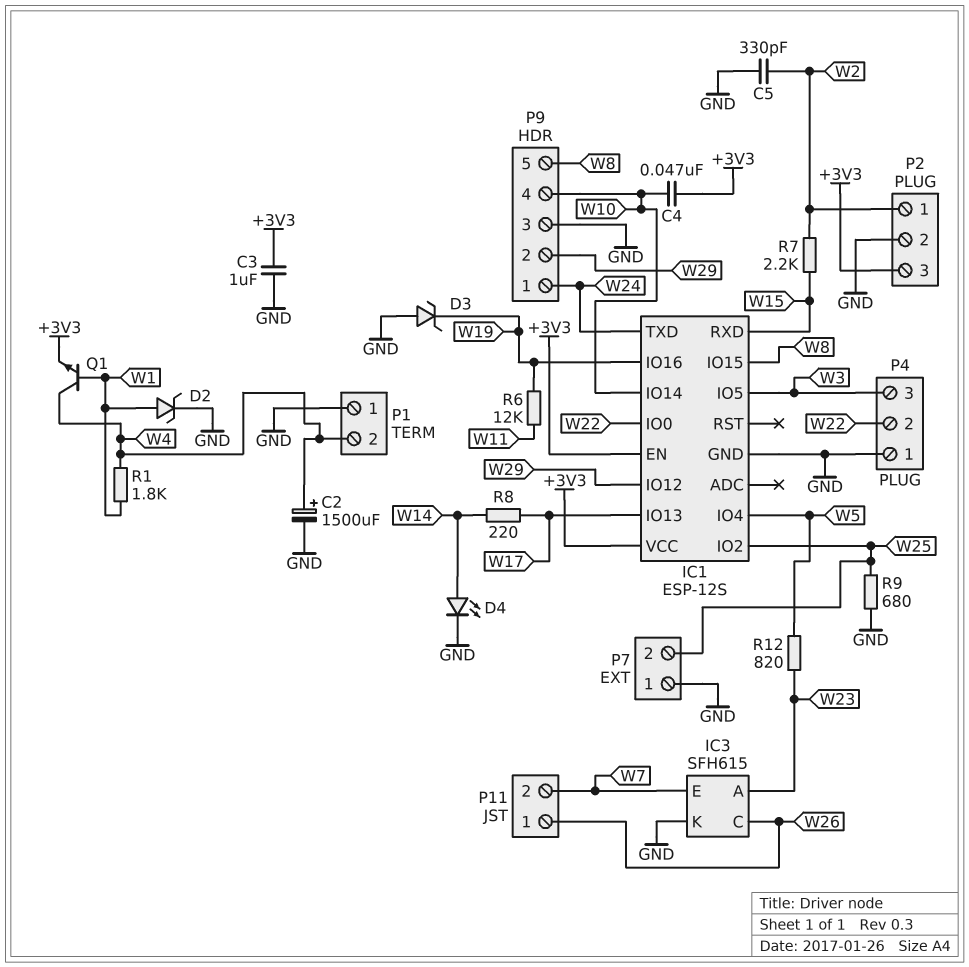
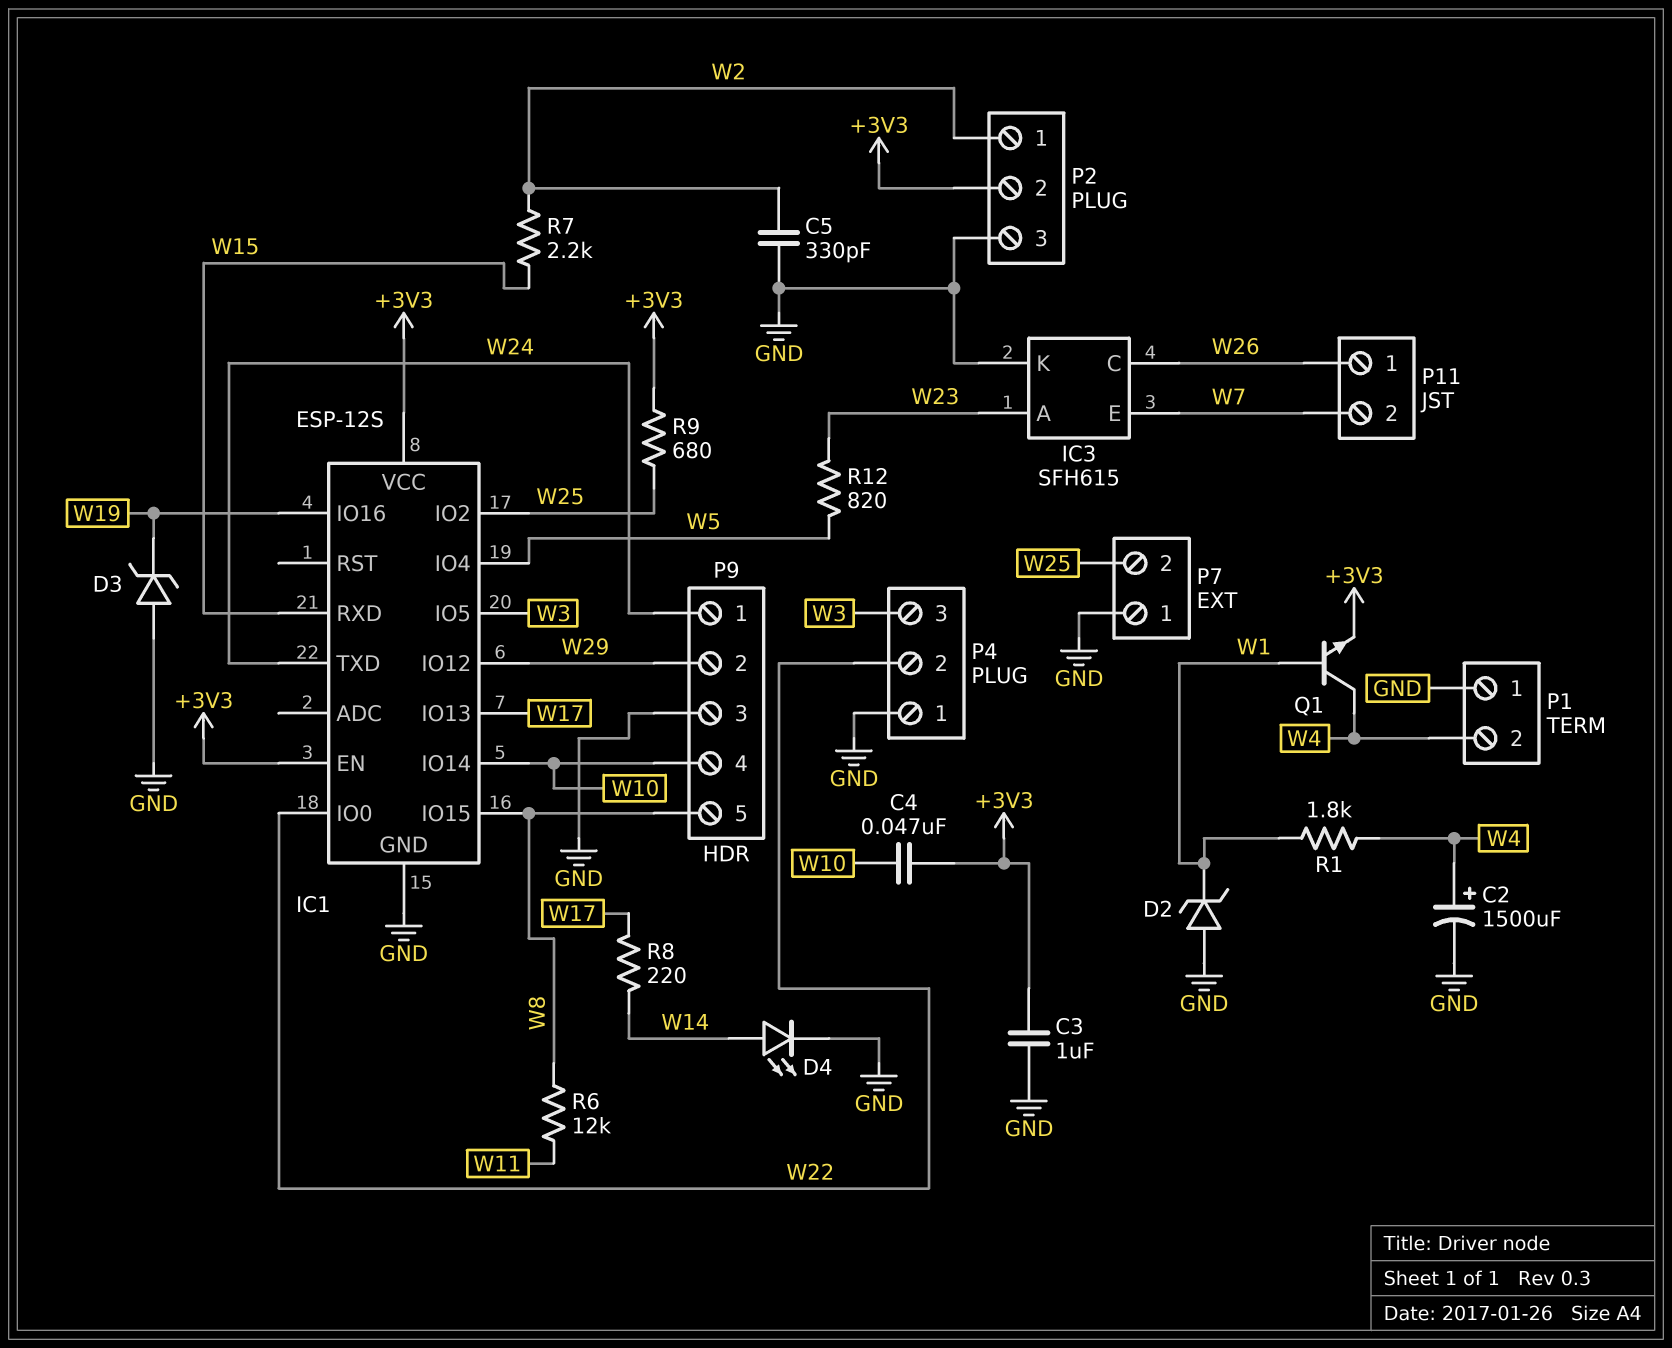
D2: zener (A W1, K GND) -> zener (A GND, K W1)
P2 pin 2: GND -> +3V3
P2 pin 3: +3V3 -> GND
R6: 12k (W11, W19) -> 12k (W8, W11)
R9: 680 (GND, W25) -> 680 (+3V3, W25)

